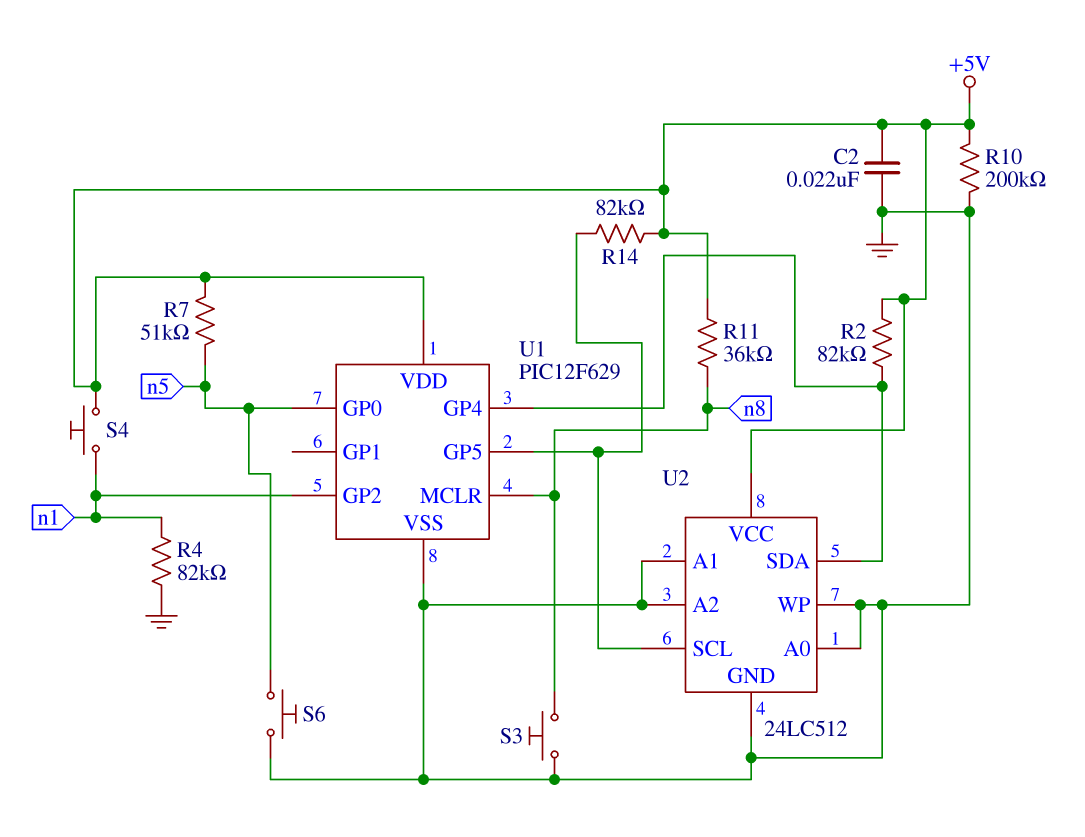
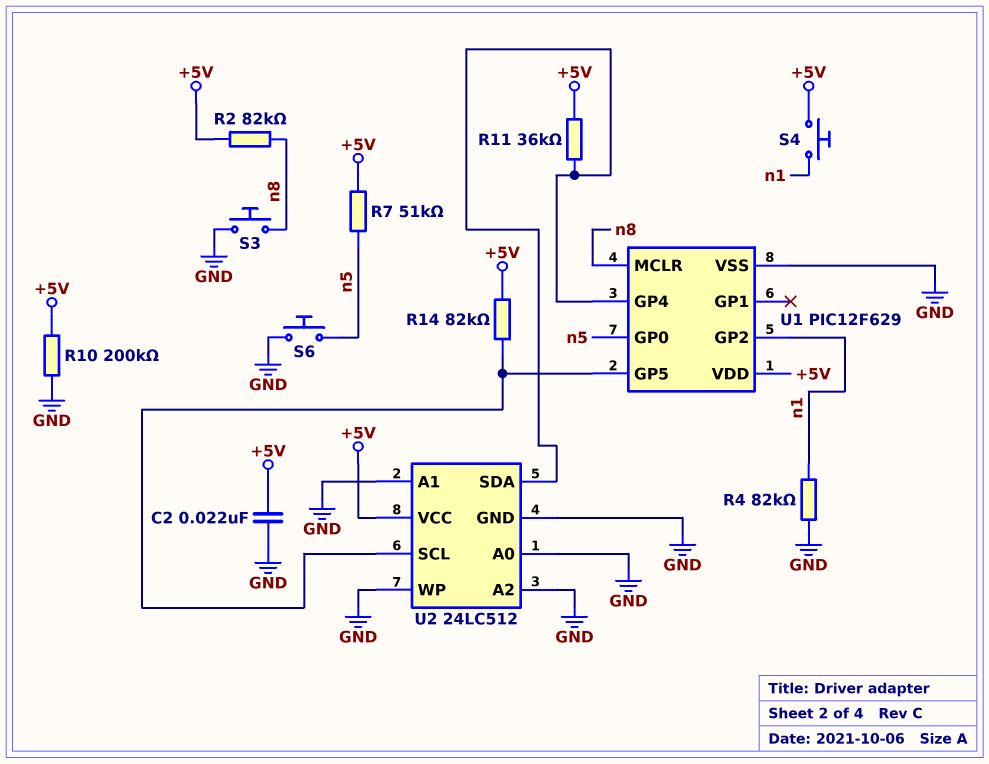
R2: 82k (+5V, U1/GP4) -> 82k (+5V, n8)
R11: 36k (+5V, n8) -> 36k (+5V, U1/GP4)

